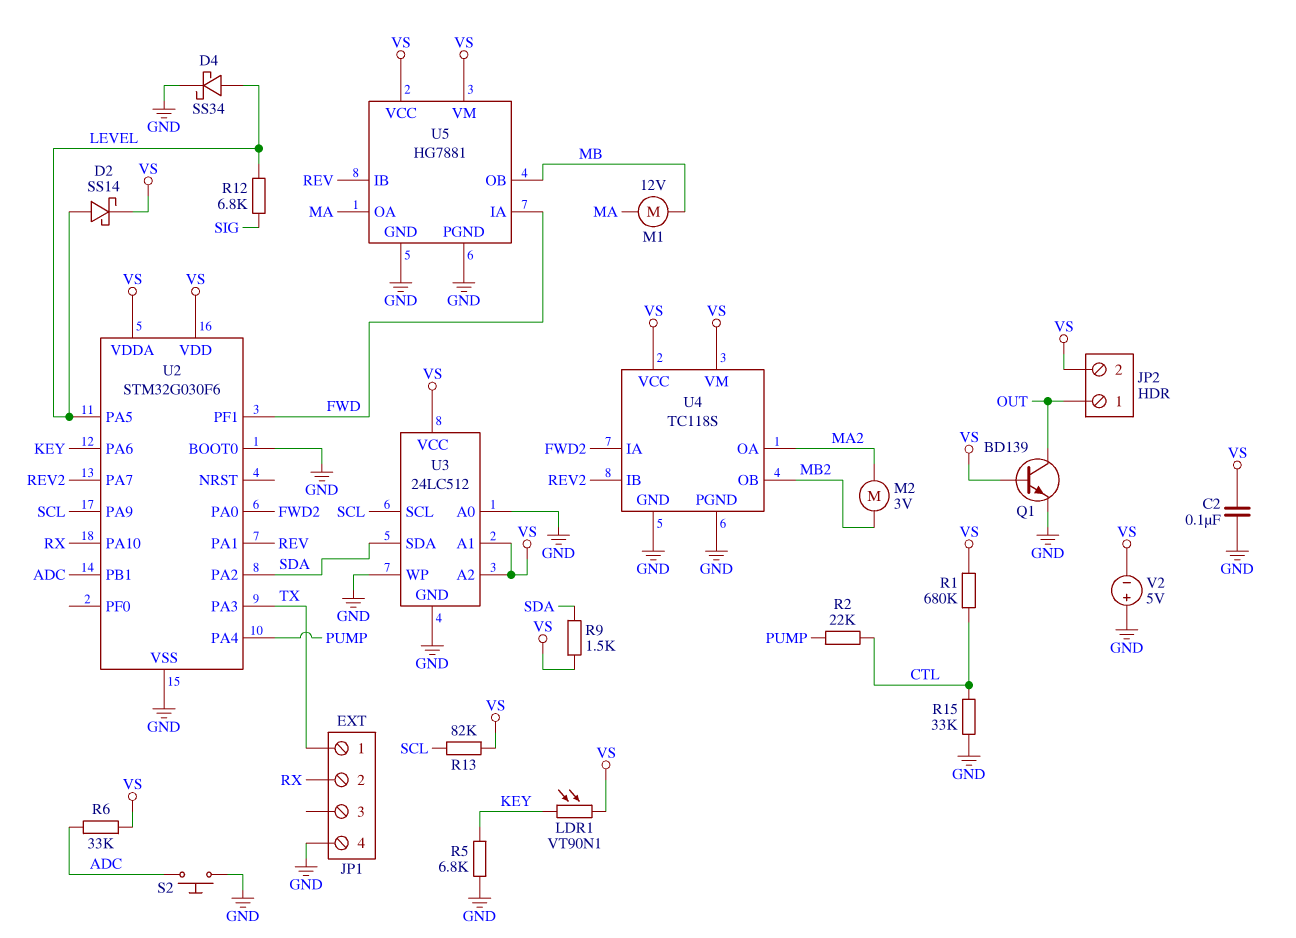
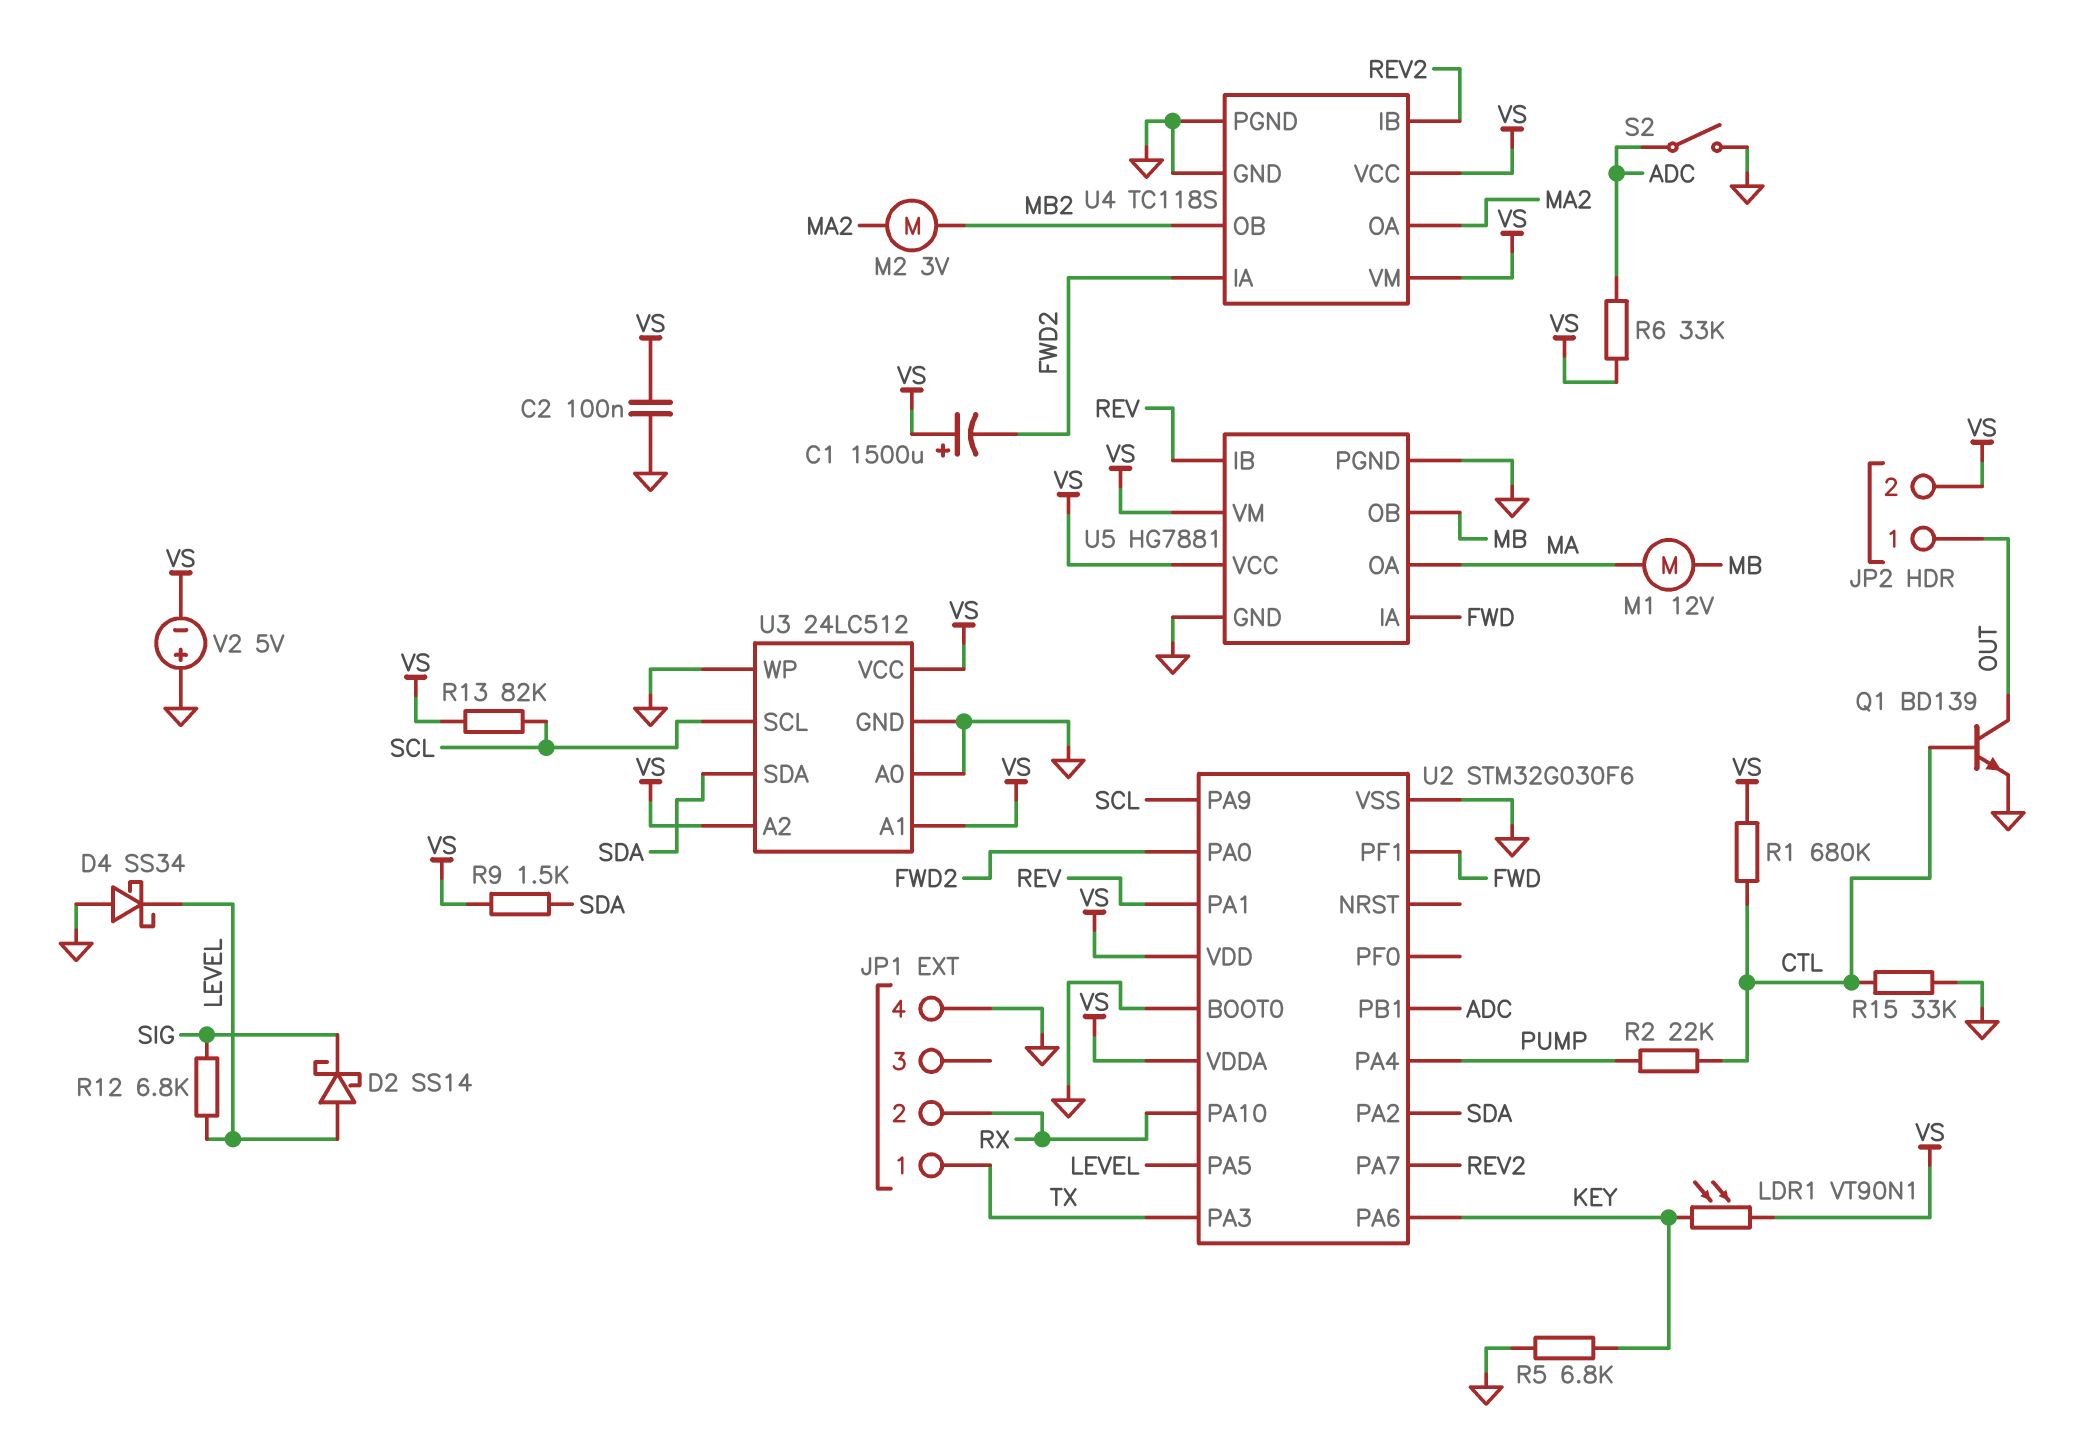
C1: none -> 1500uF (plus VS, minus FWD2)
D2: schottky SS14 (A LEVEL, K VS) -> schottky SS14 (A LEVEL, K SIG)
D4: schottky SS34 (A LEVEL, K GND) -> schottky SS34 (A GND, K LEVEL)
Q1: NPN BD139 (B VS, C OUT, E GND) -> NPN BD139 (B CTL, C OUT, E GND)
S2: button (ADC, GND) -> switch (ADC, GND)

